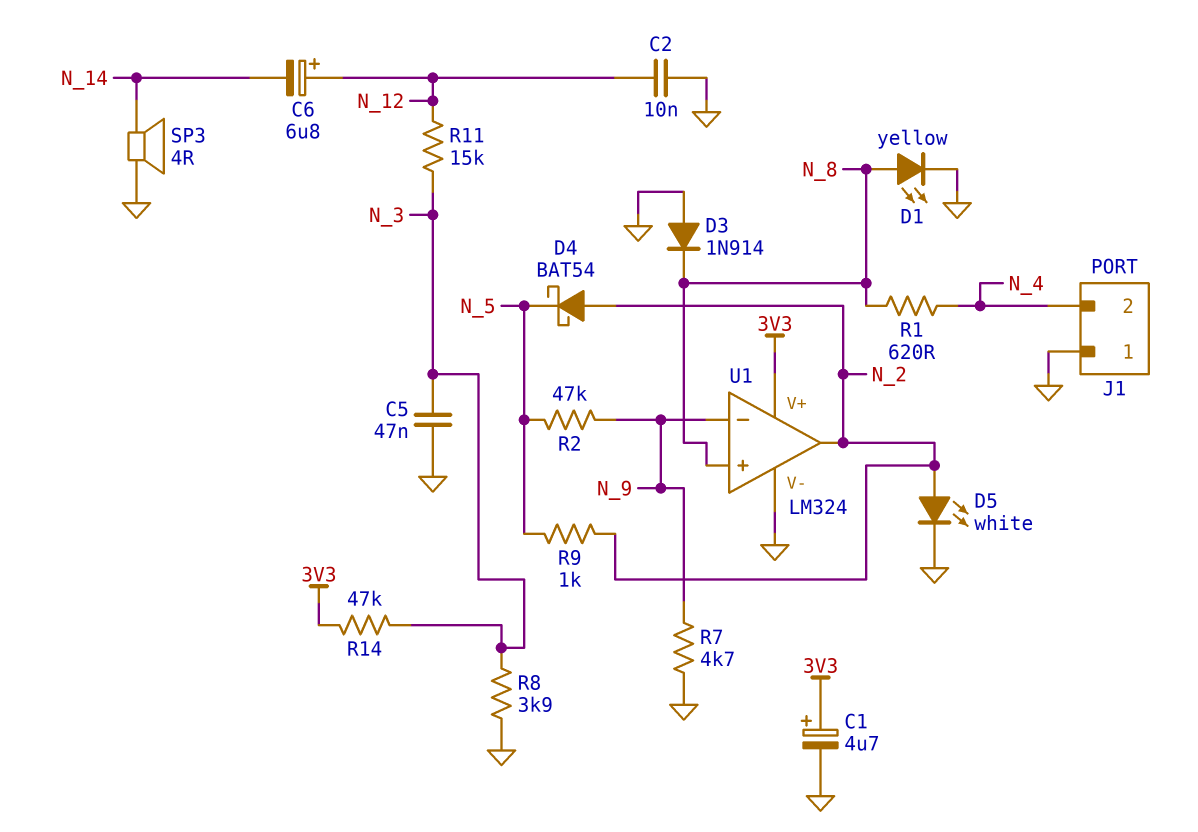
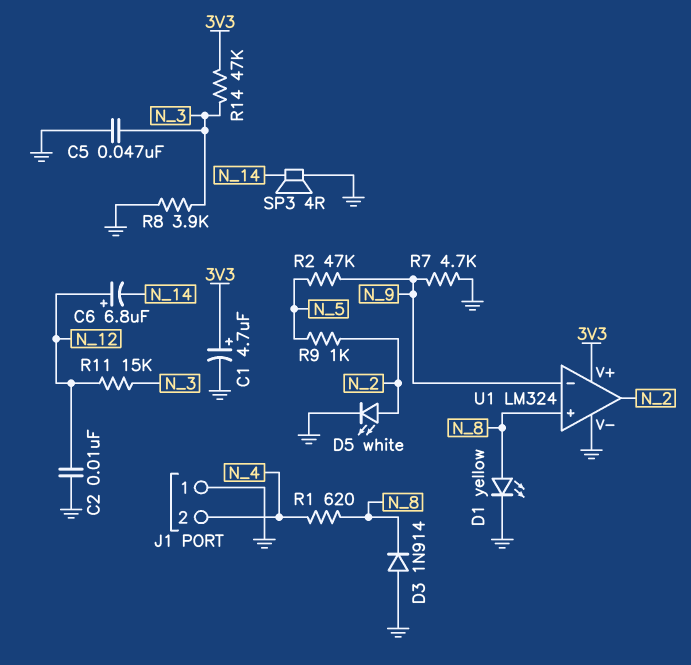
D4: schottky BAT54 (A N_2, K N_5) -> none

